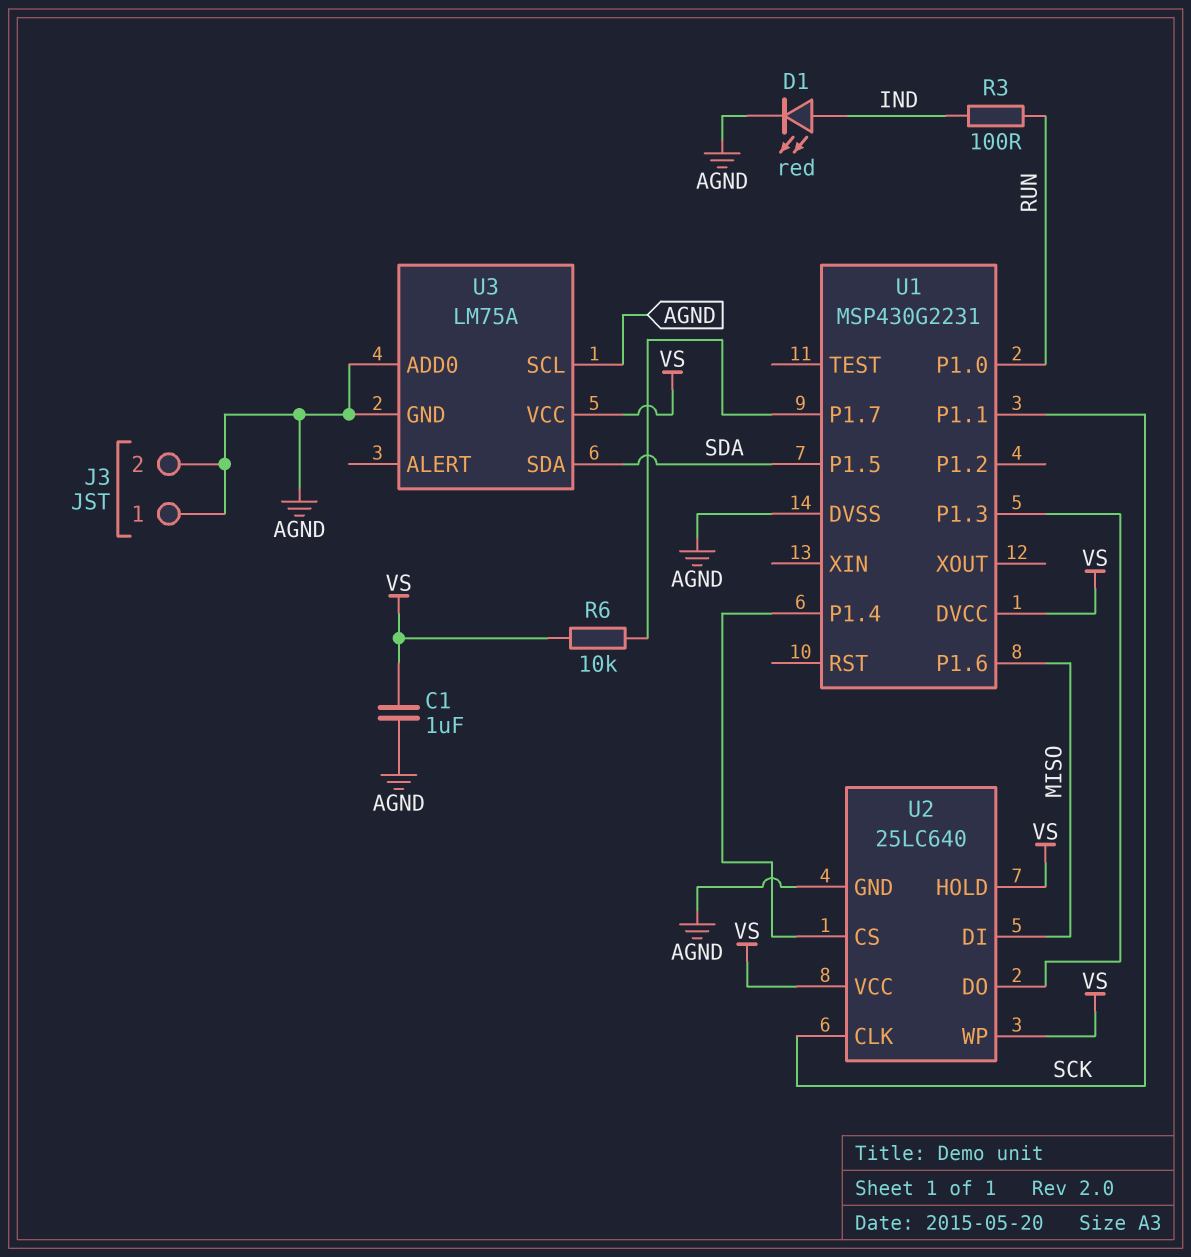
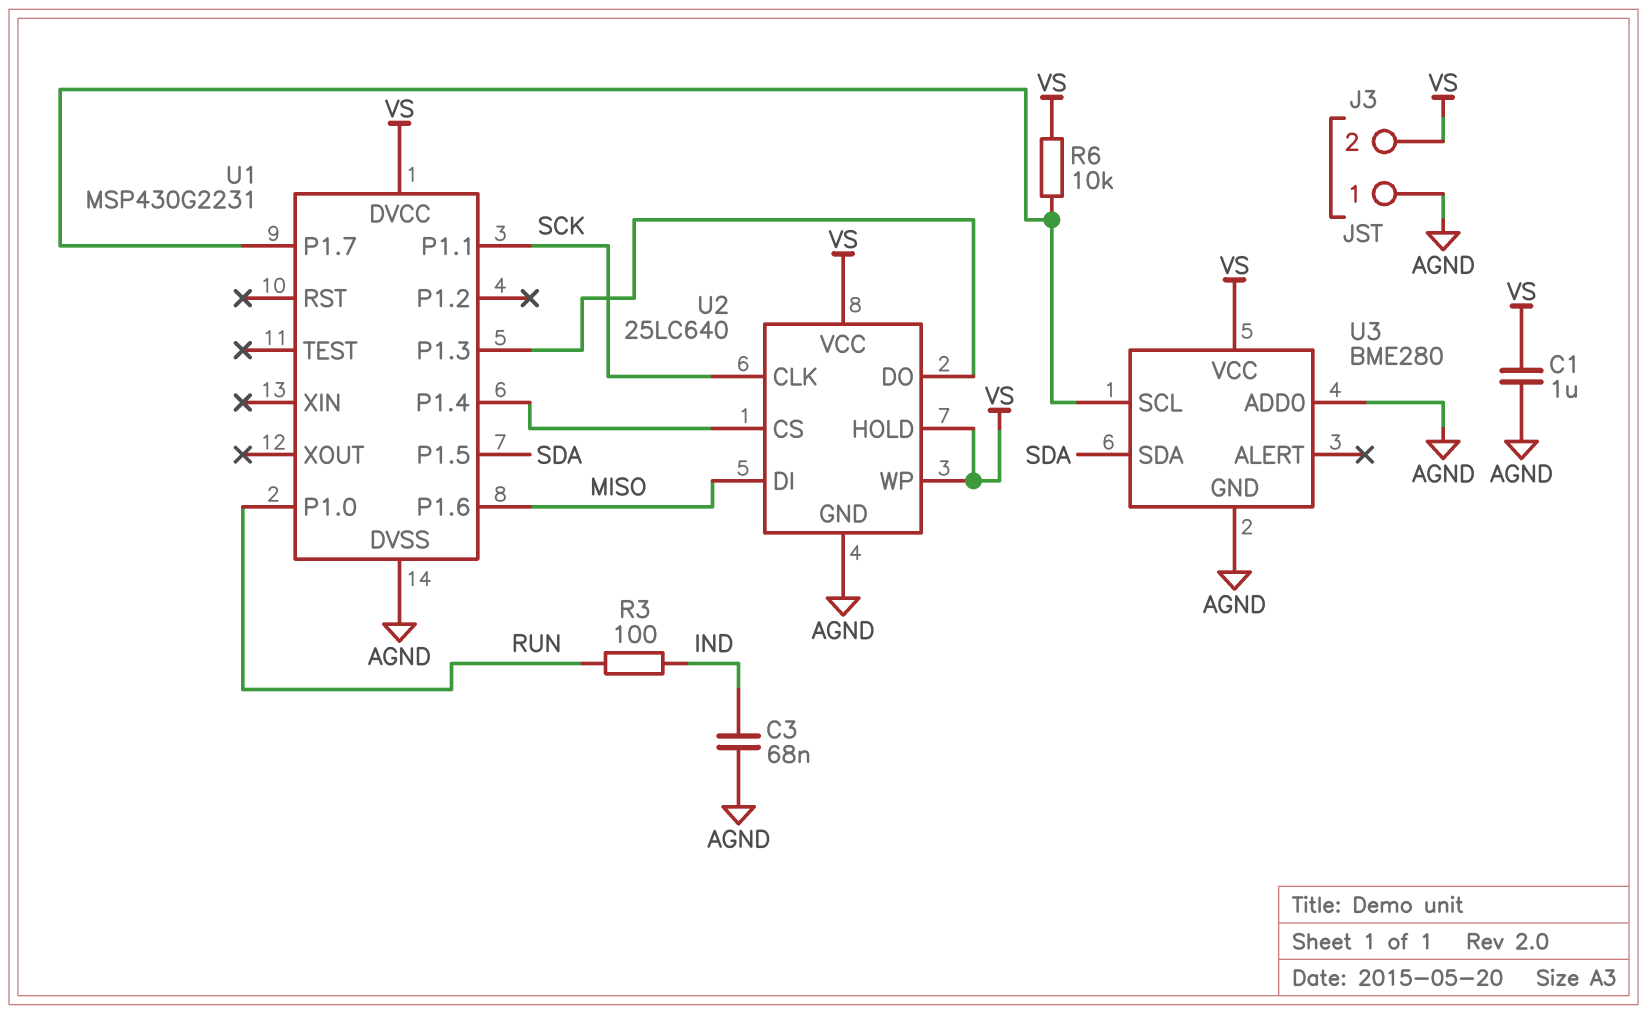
C3: none -> 68nF (AGND, IND)
D1: LED red (A IND, K AGND) -> none
J3 pin 2: AGND -> VS
U3: LM75A -> BME280
U3 pin SCL: AGND -> U1/P1.7

